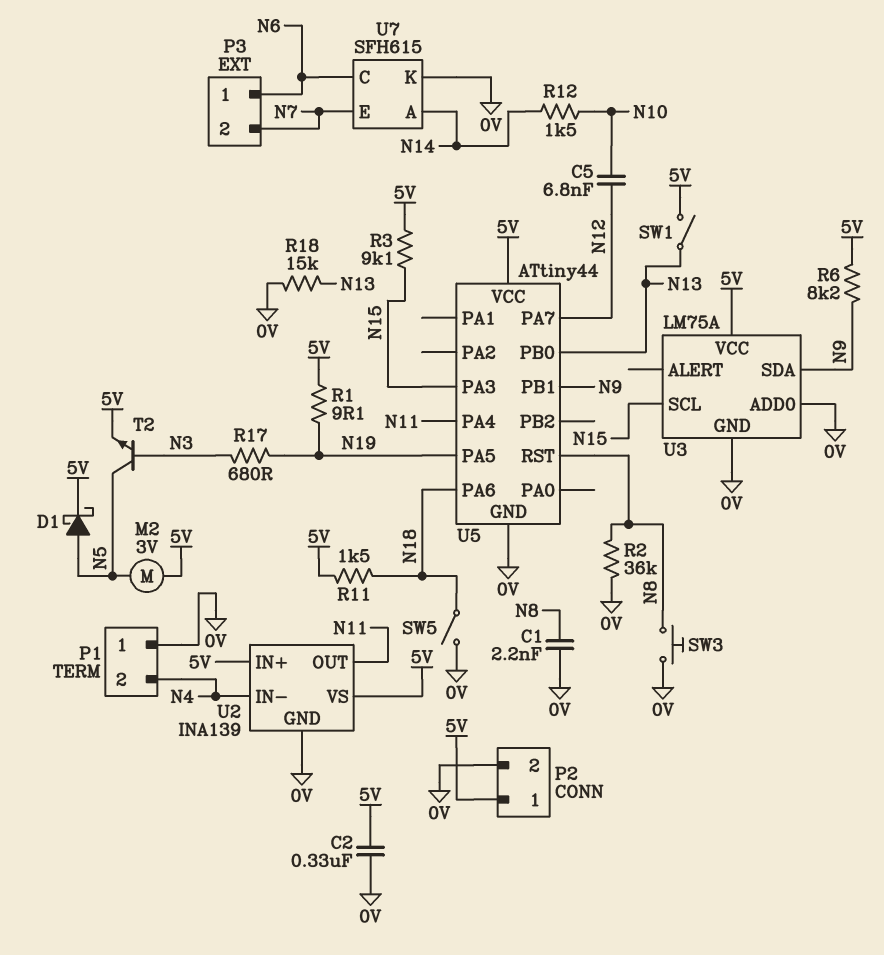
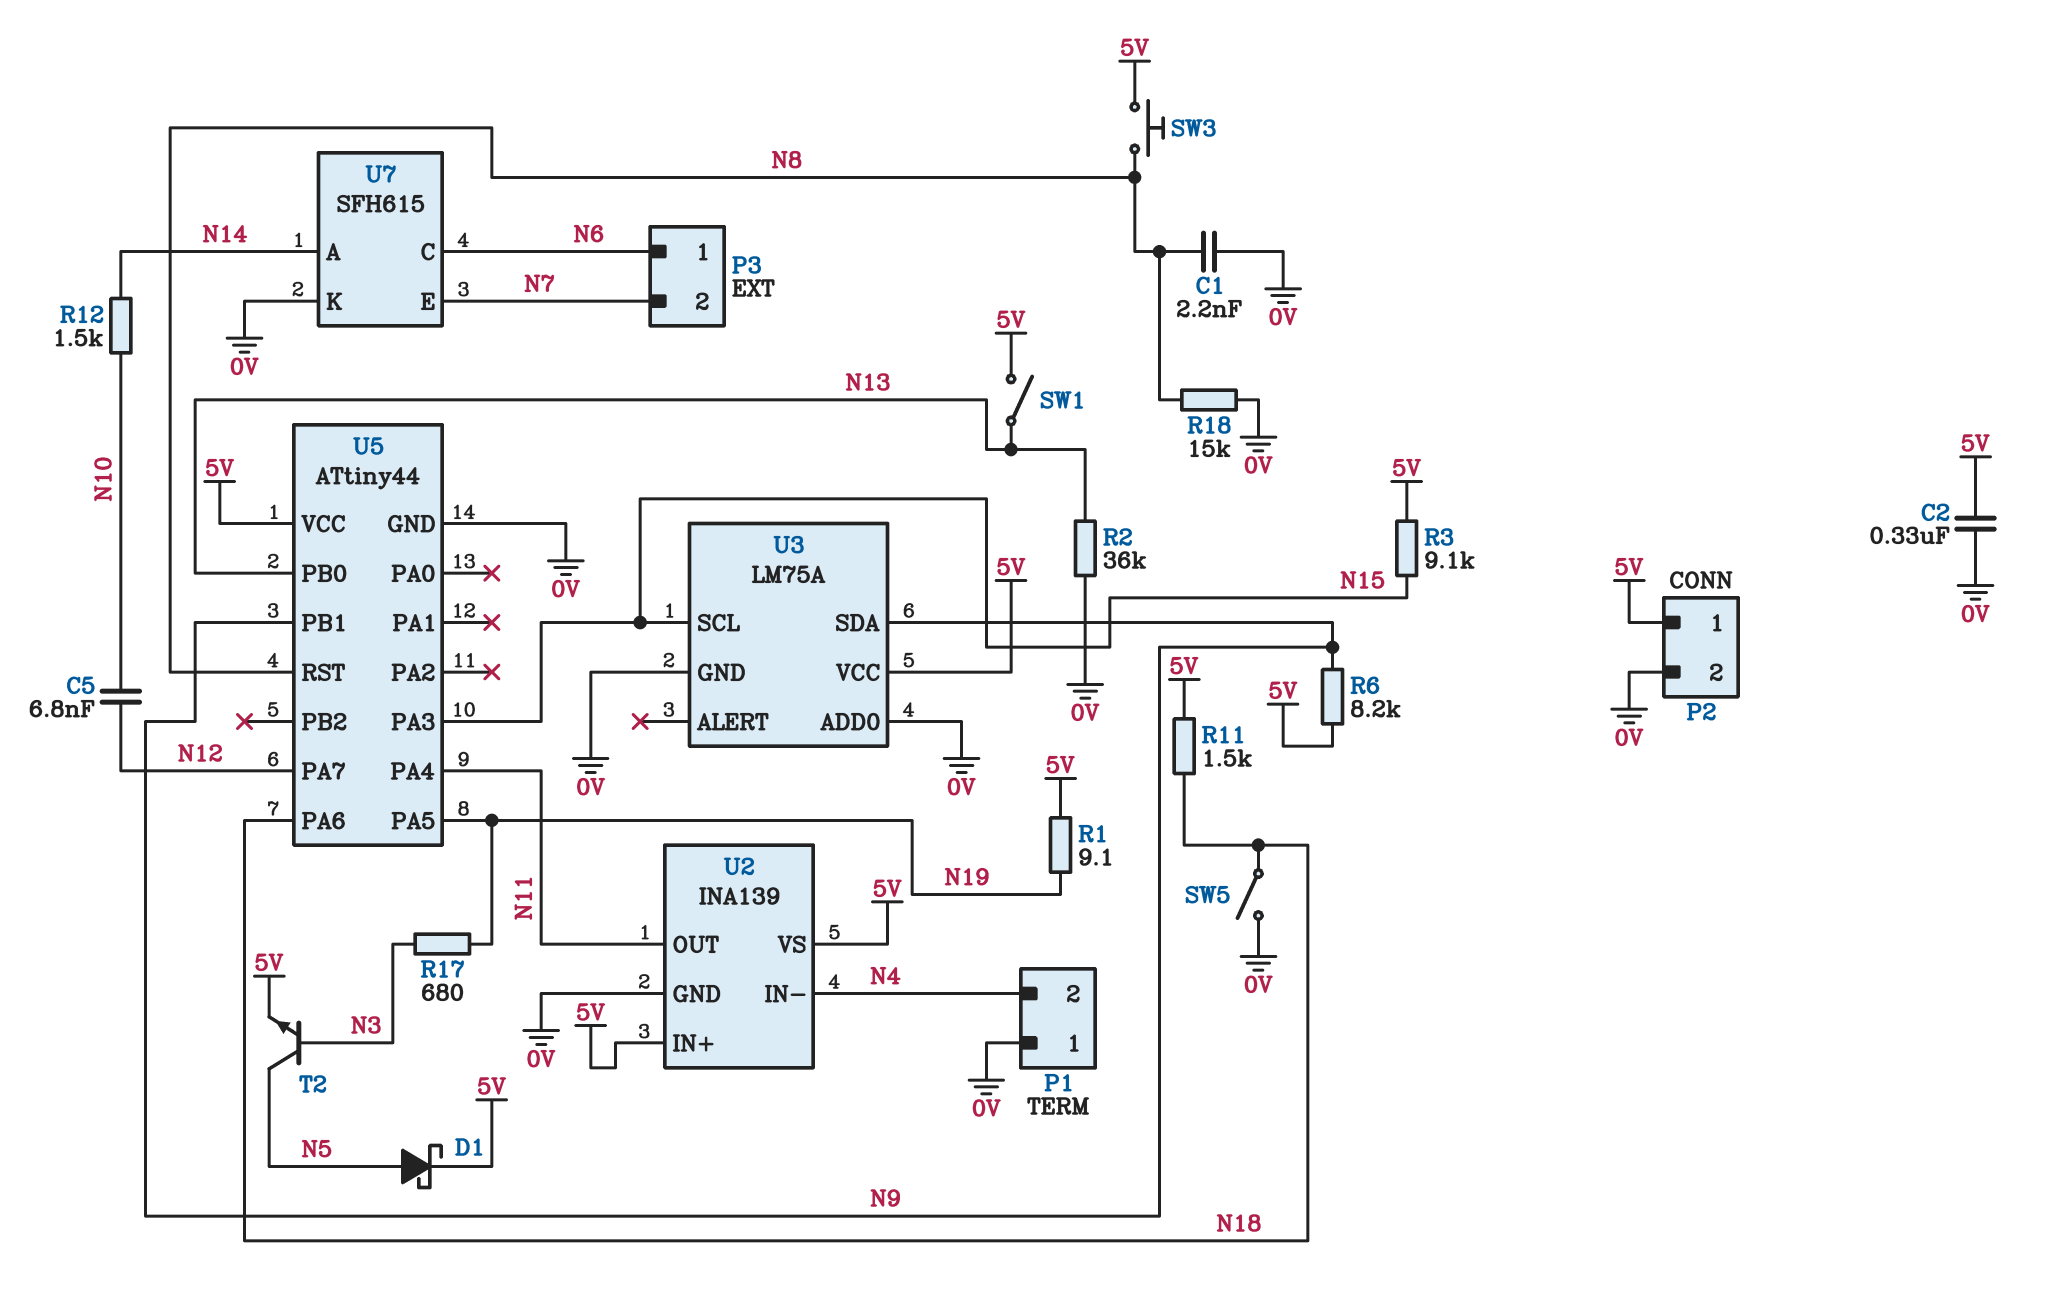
M2: motor 3V (5V, N5) -> none
R2: 36k (0V, N8) -> 36k (0V, N13)
R18: 15k (0V, N13) -> 15k (0V, N8)
SW3: button (0V, N8) -> button (5V, N8)

